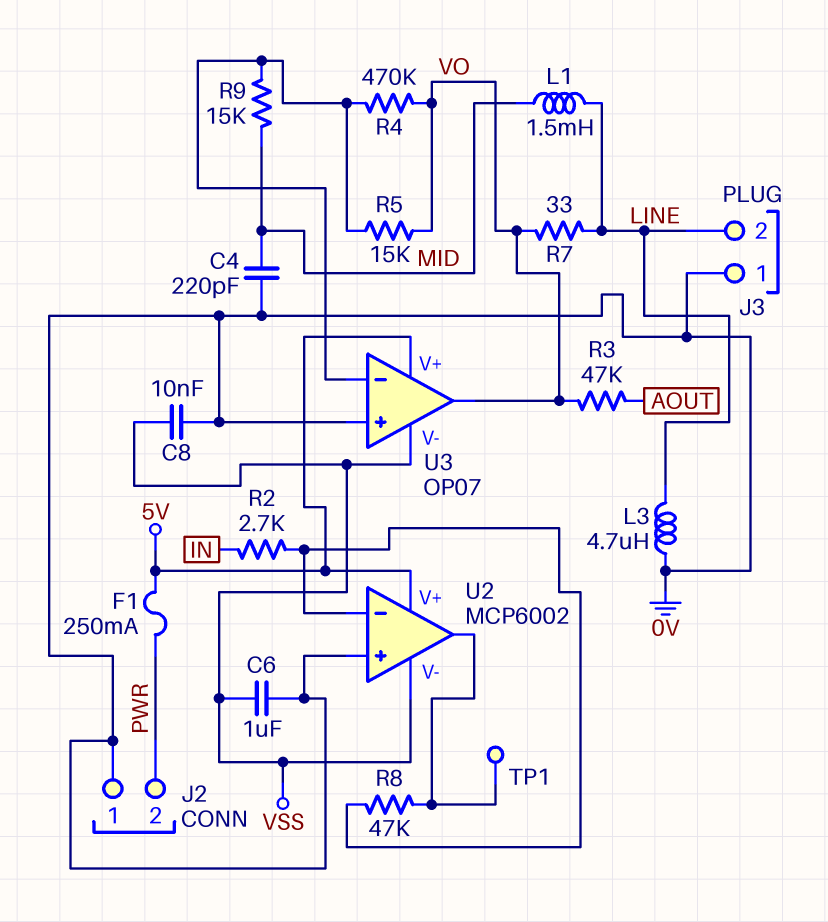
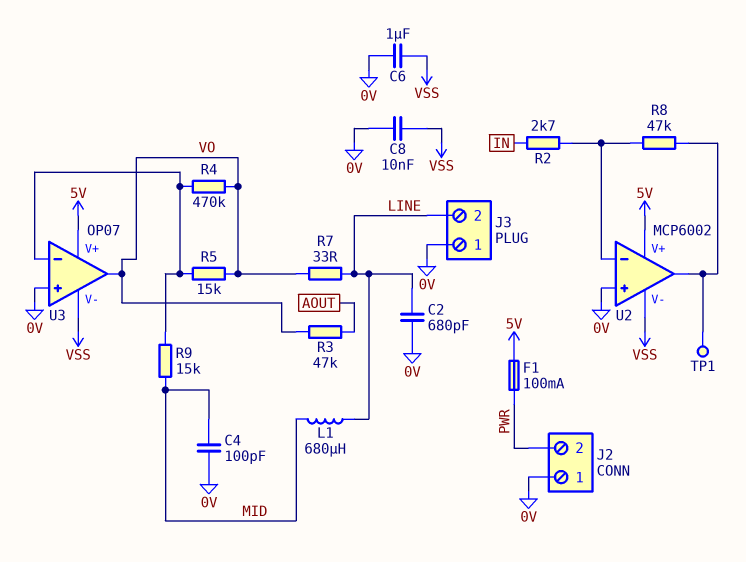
C2: none -> 680pF (0V, LINE)
C4: 220pF (0V, MID) -> 100pF (0V, MID)
F1: 250mA (5V, PWR) -> 100mA (5V, PWR)
L1: 1.5mH (LINE, MID) -> 680uH (LINE, MID)
L3: 4.7uH (0V, LINE) -> none

